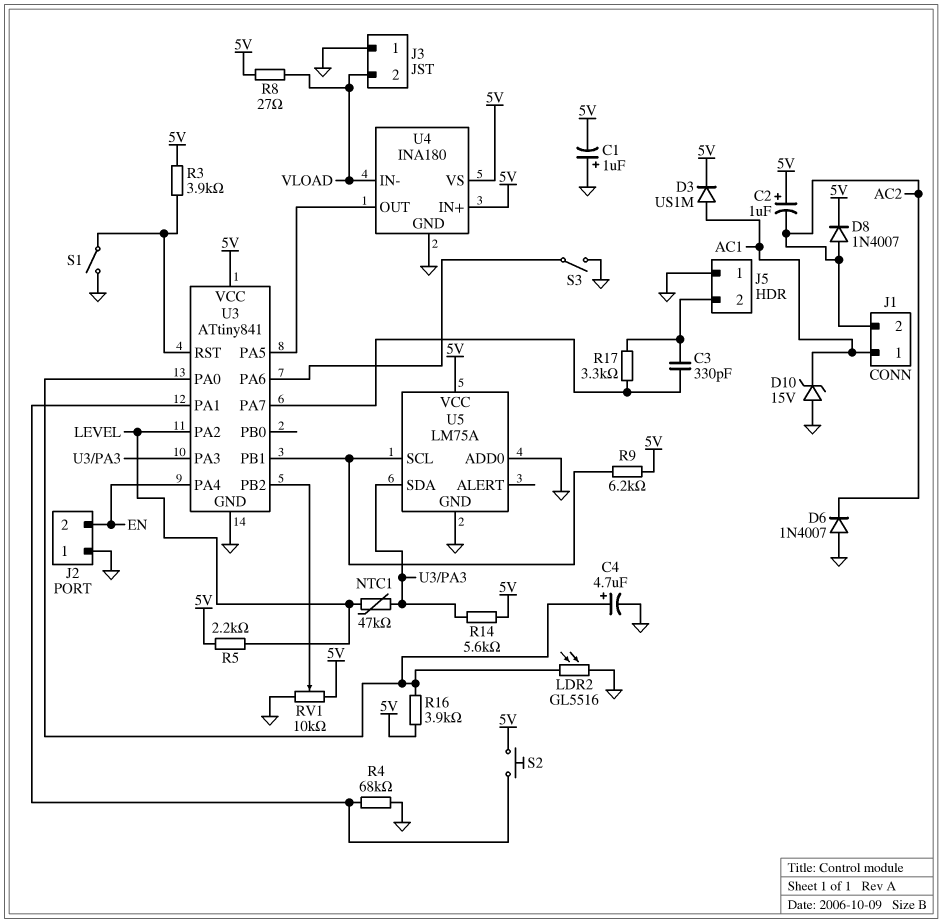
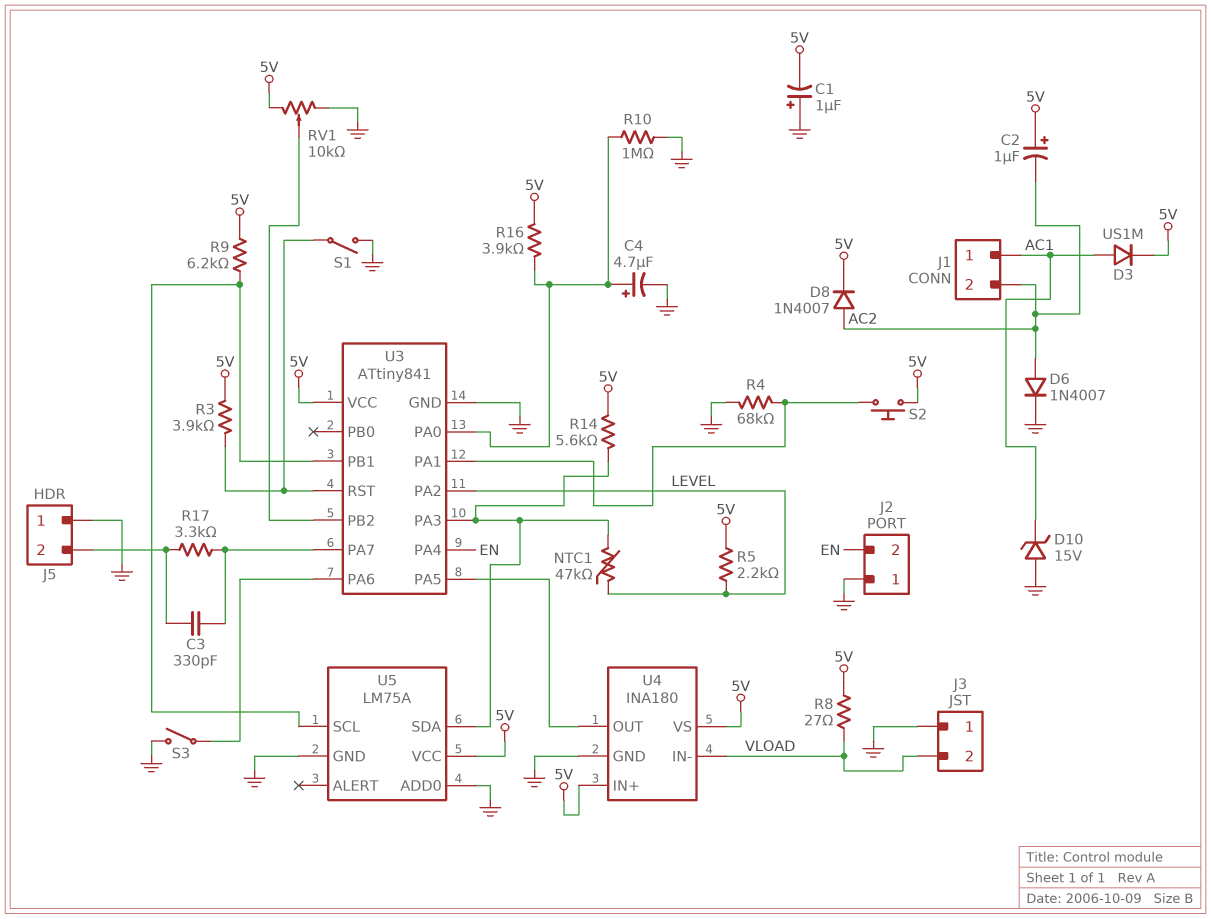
D6: diode 1N4007 (A GND, K AC2) -> diode 1N4007 (A AC2, K GND)
LDR2: GL5516 (GND, U3/PA0) -> none
R10: none -> 1M (GND, U3/PA0)

